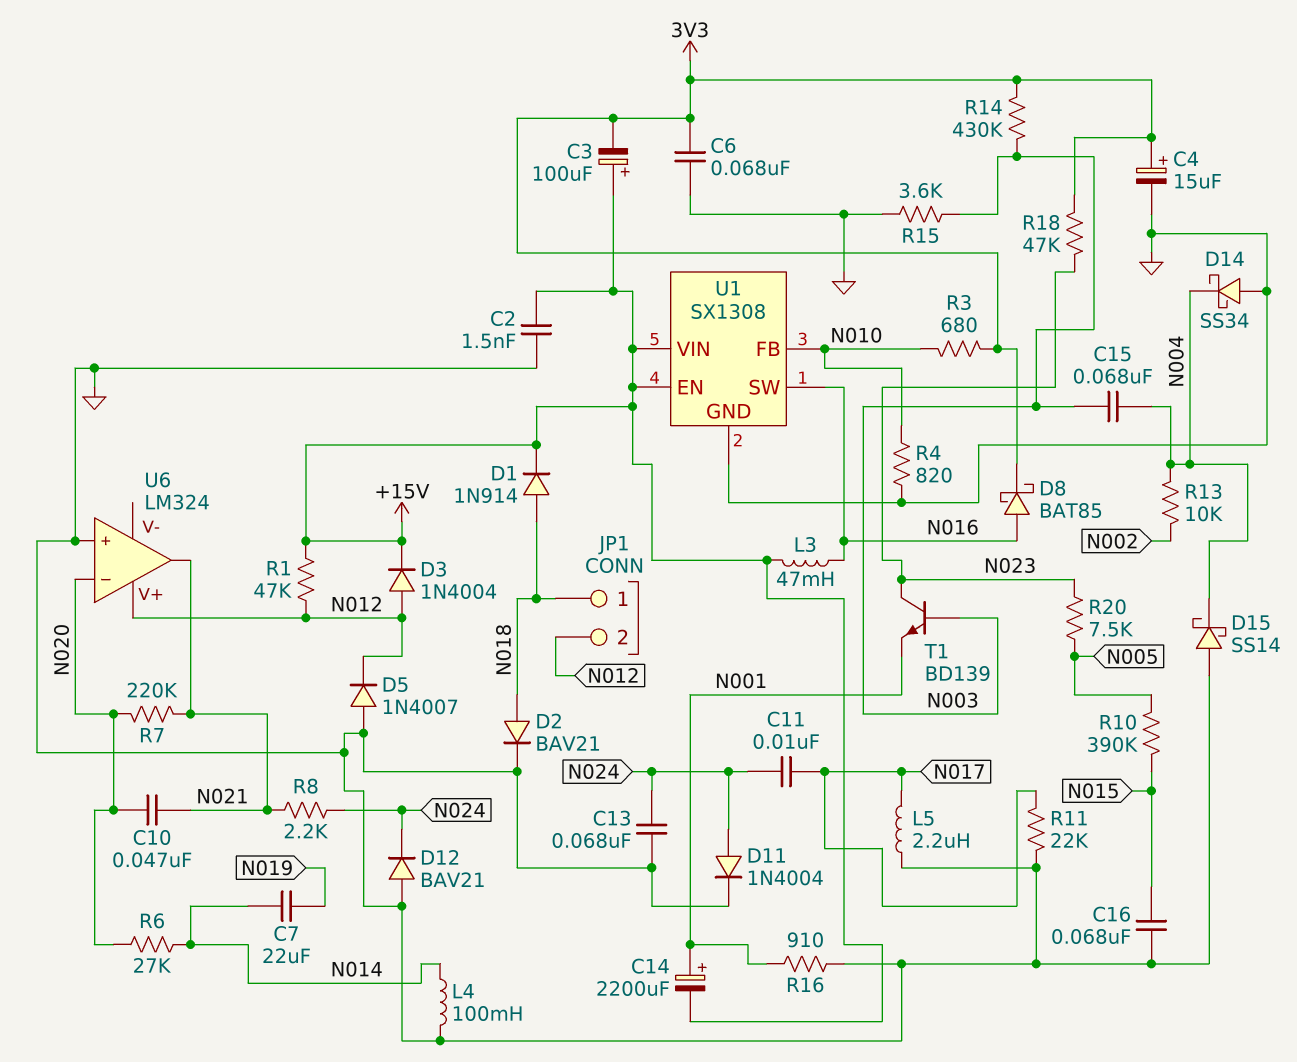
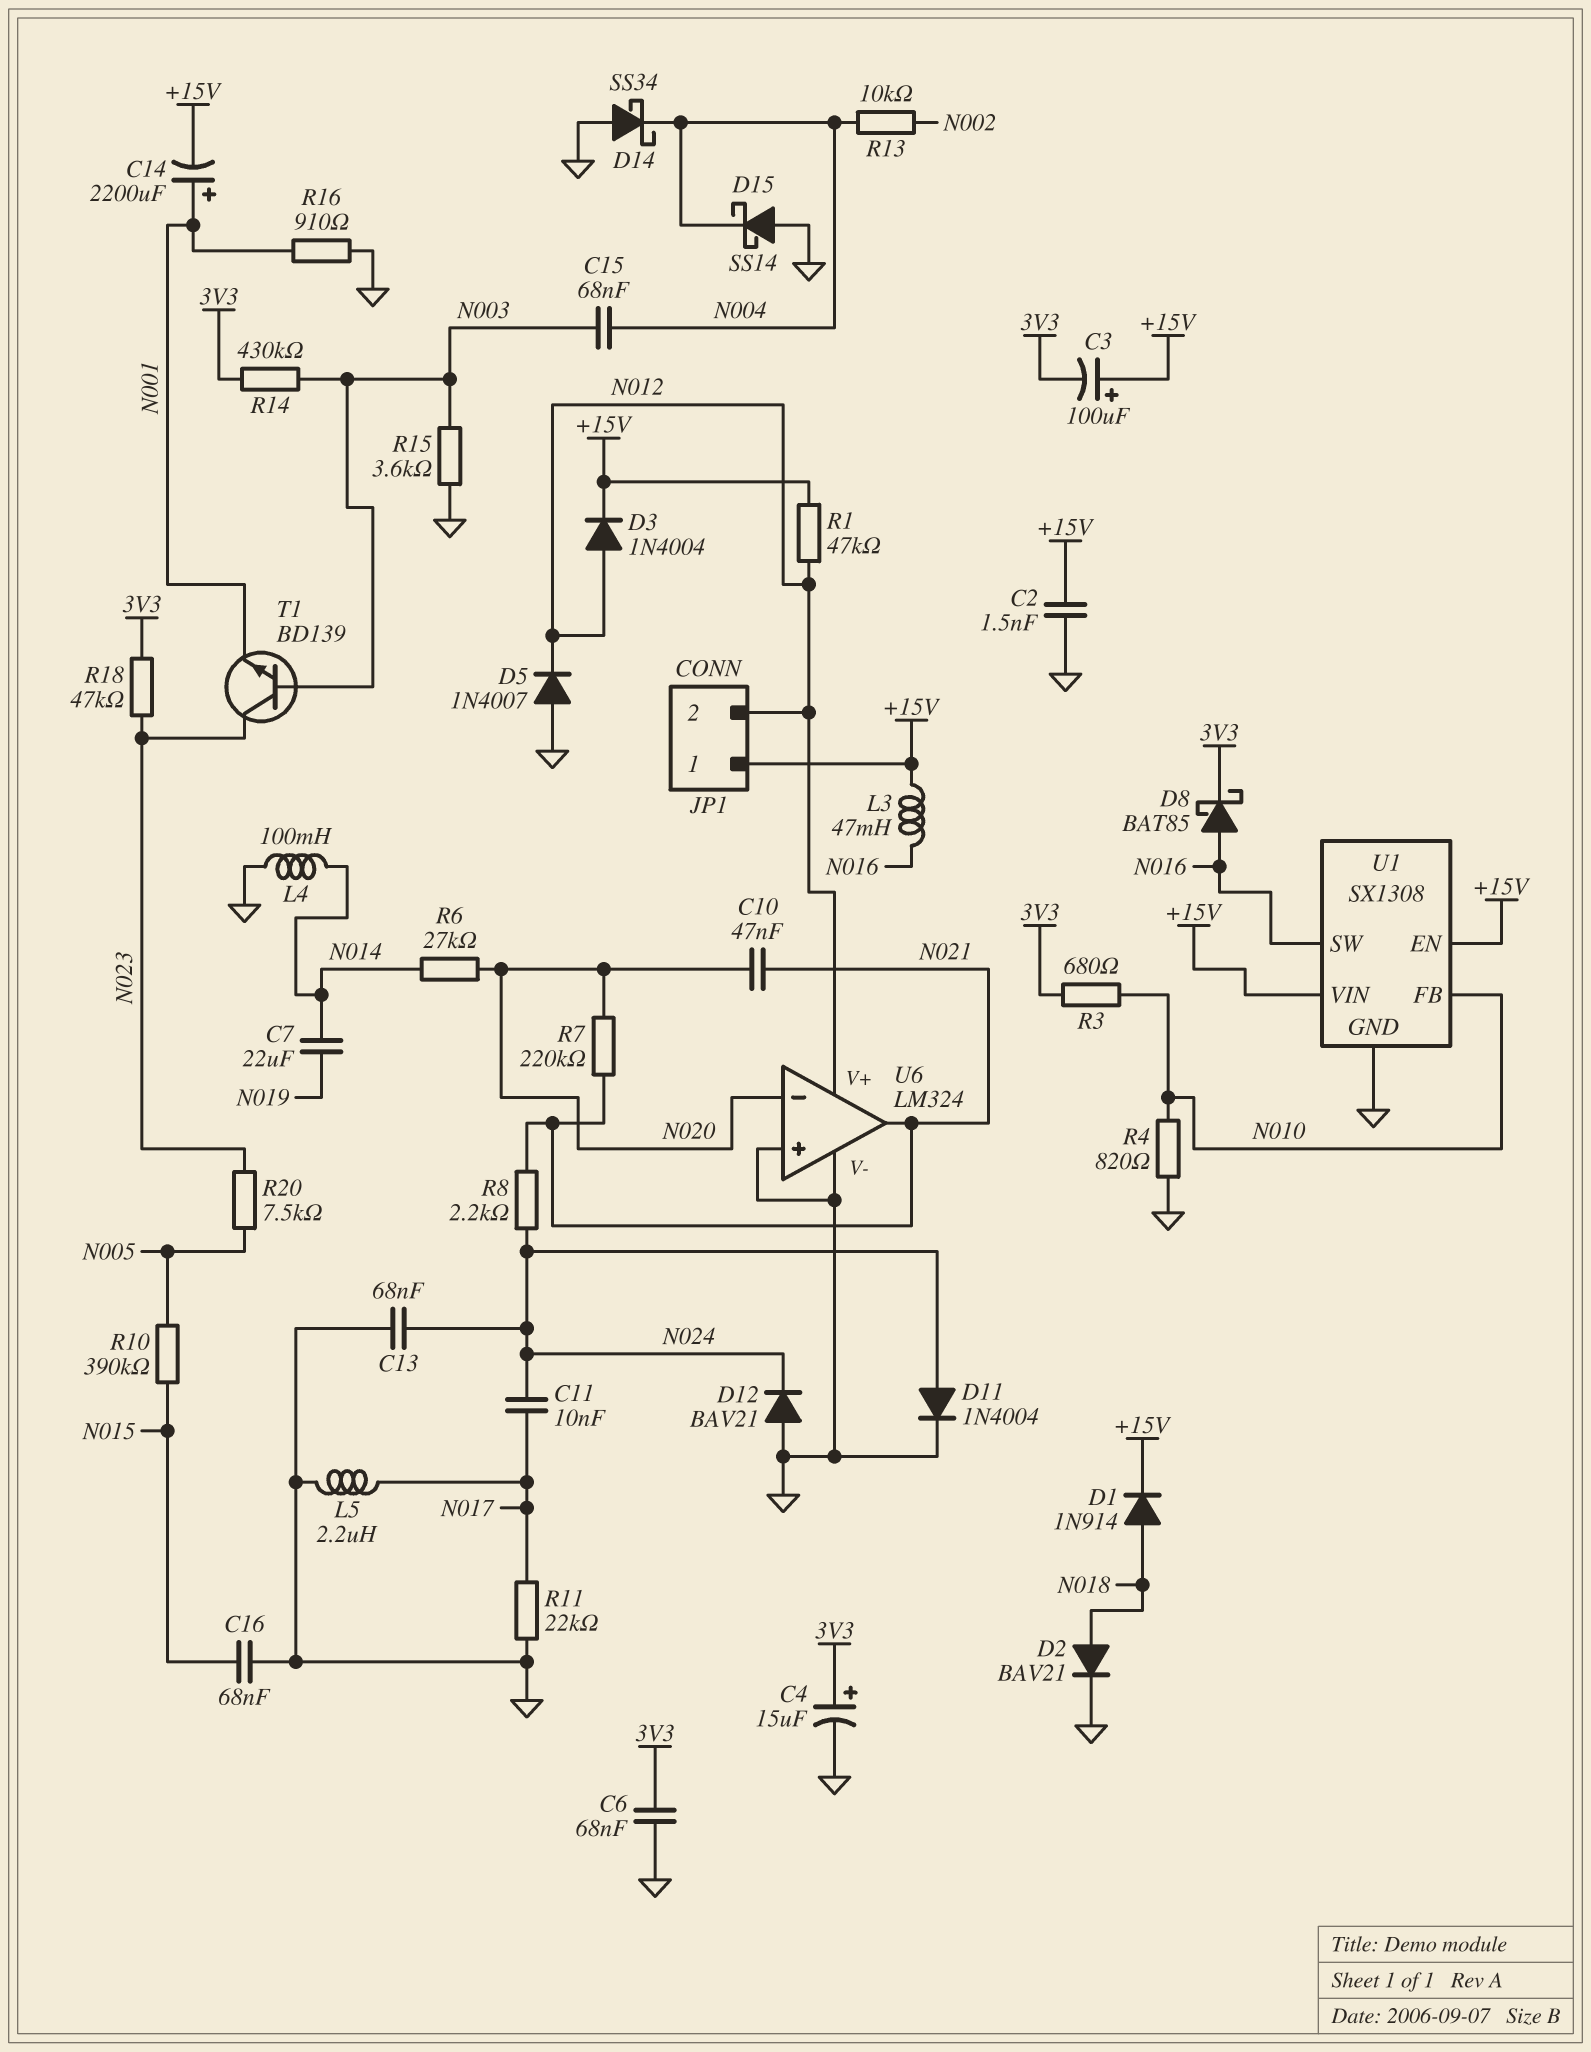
JP1 pin 1: N018 -> +15V
U6 pin V-: none -> GND

